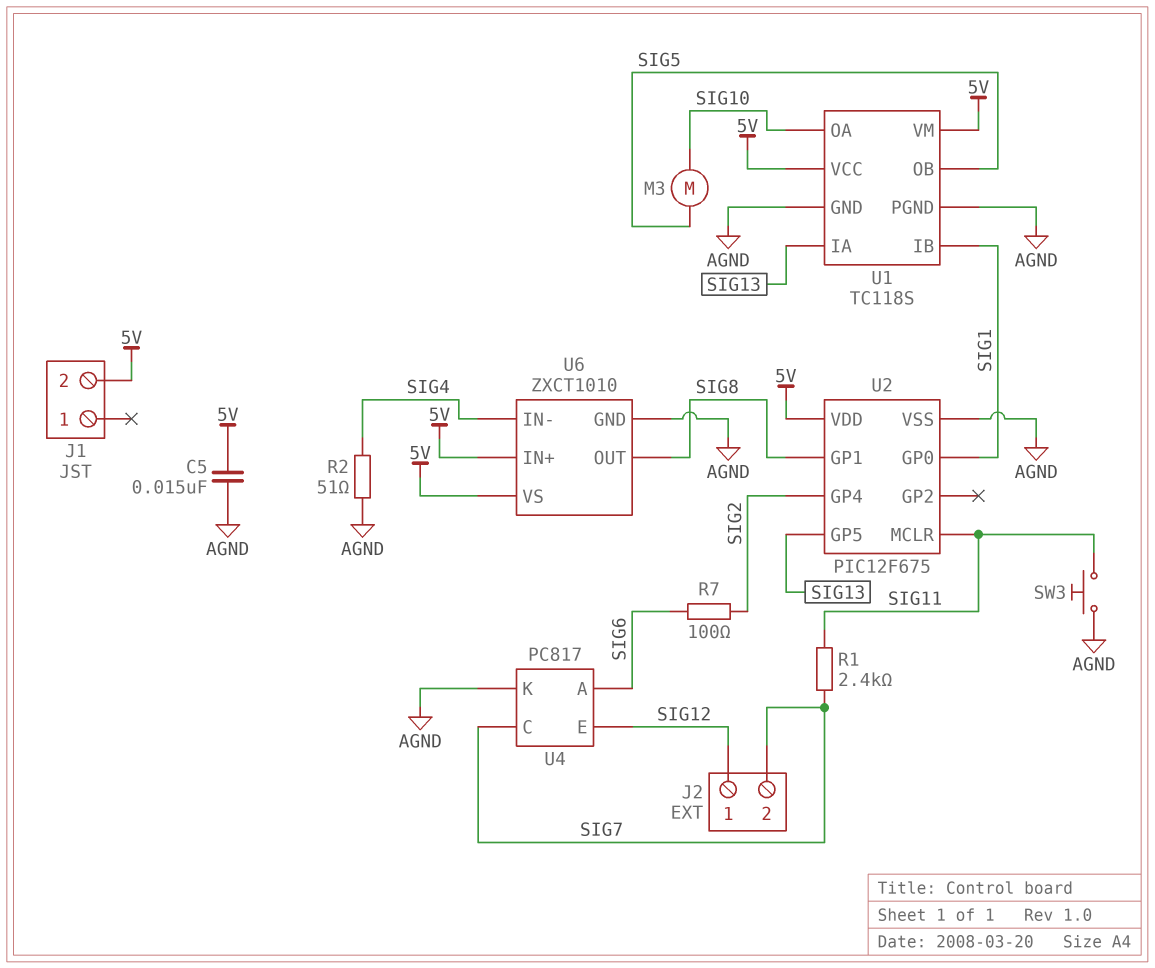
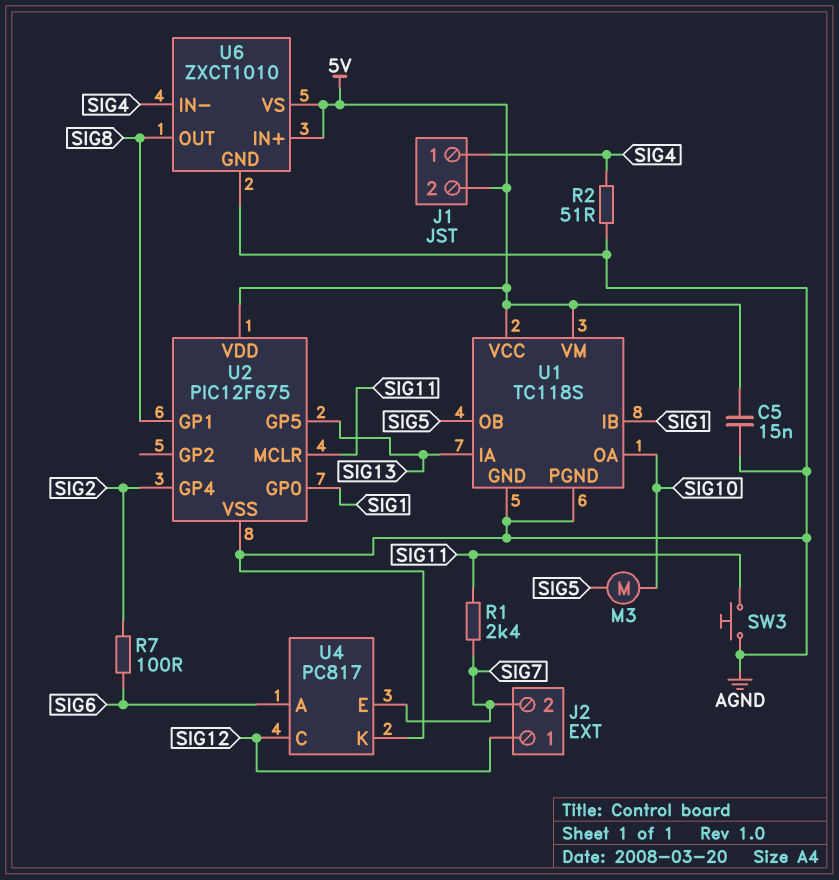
J1 pin 1: none -> SIG4
U4 pin C: SIG7 -> SIG12
U4 pin E: SIG12 -> SIG7

